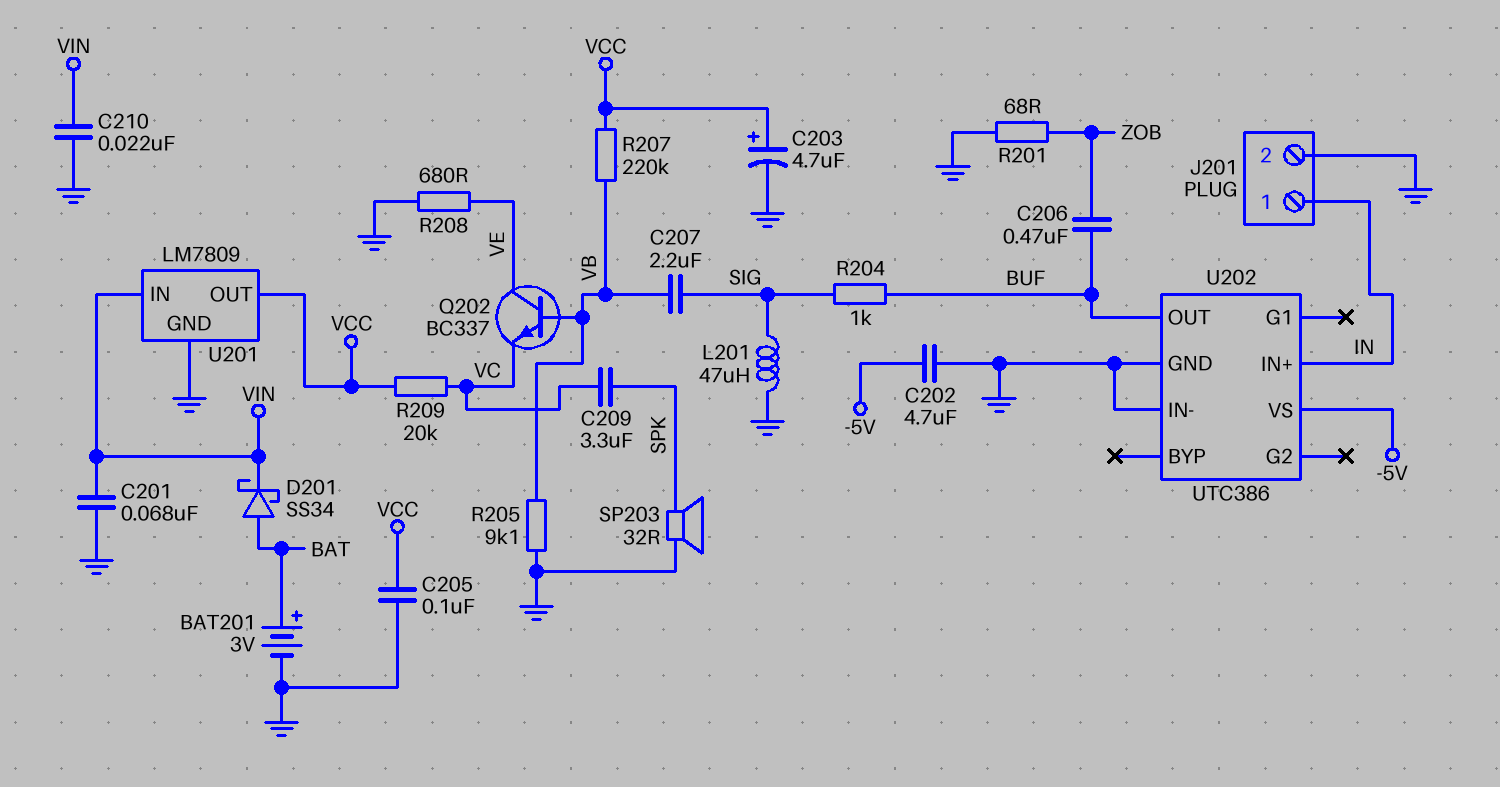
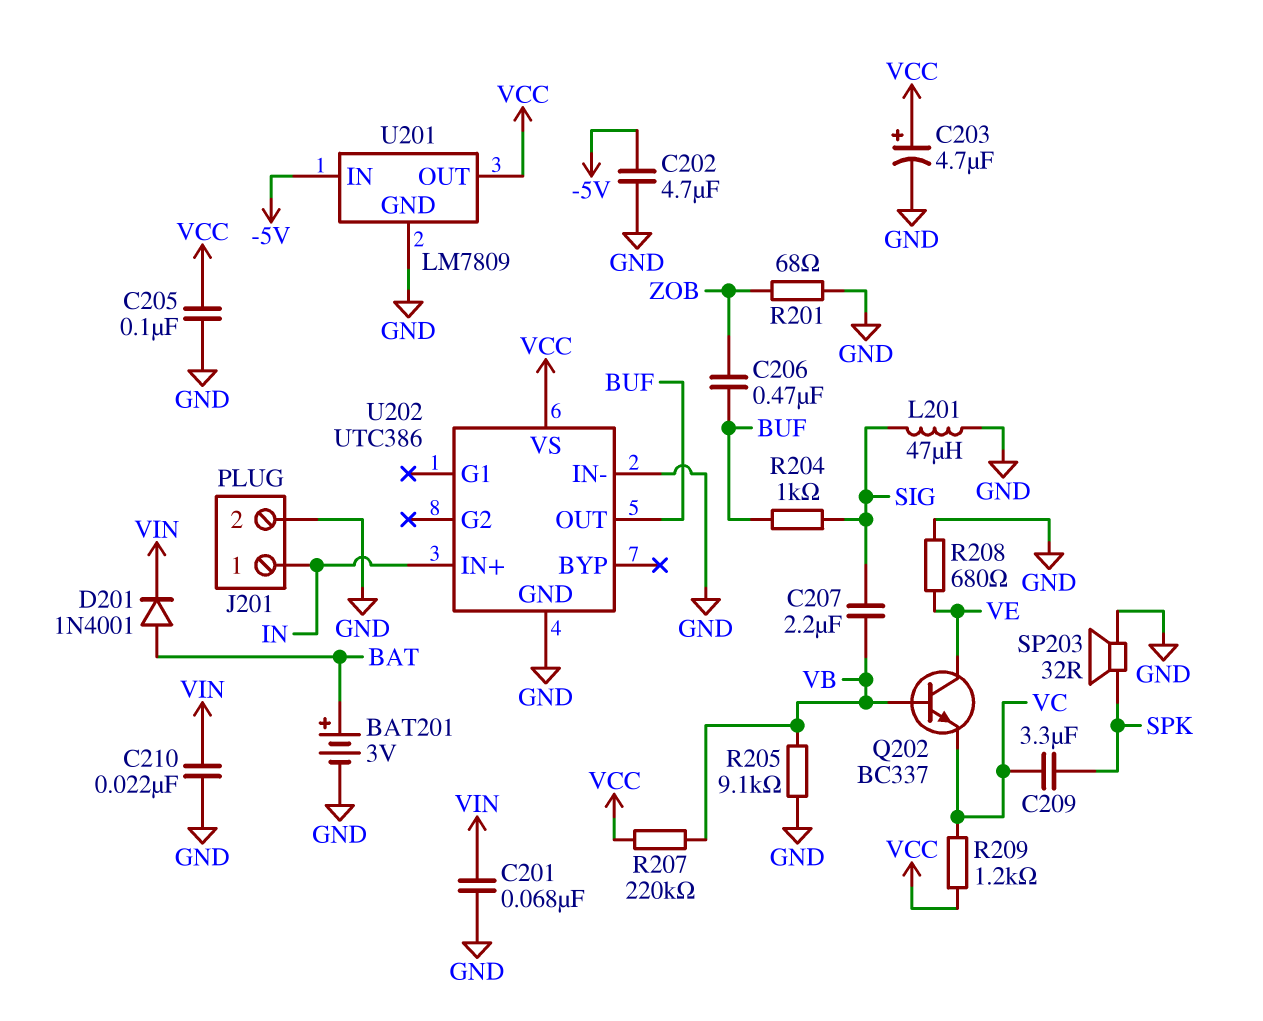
D201: schottky SS34 (A BAT, K VIN) -> diode 1N4001 (A BAT, K VIN)
R209: 20k (VC, VCC) -> 1.2k (VC, VCC)
U201 pin IN: VIN -> -5V
U202 pin VS: -5V -> VCC

